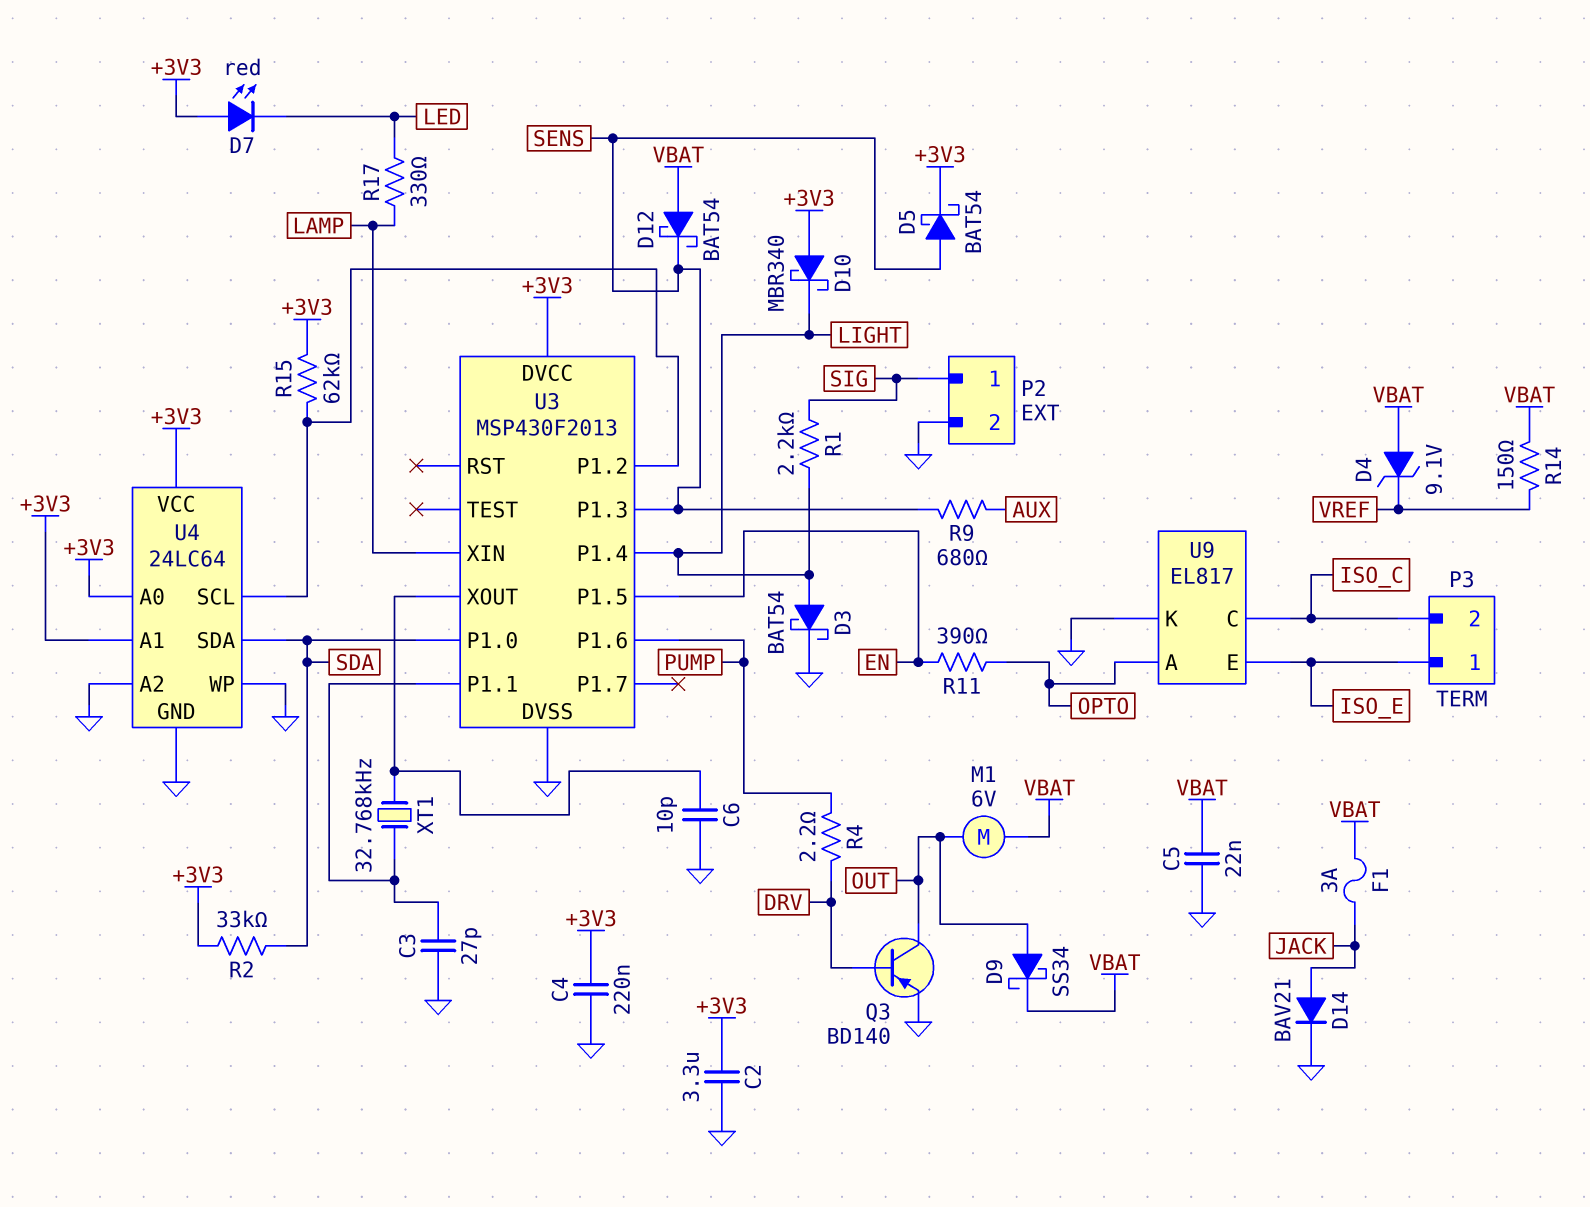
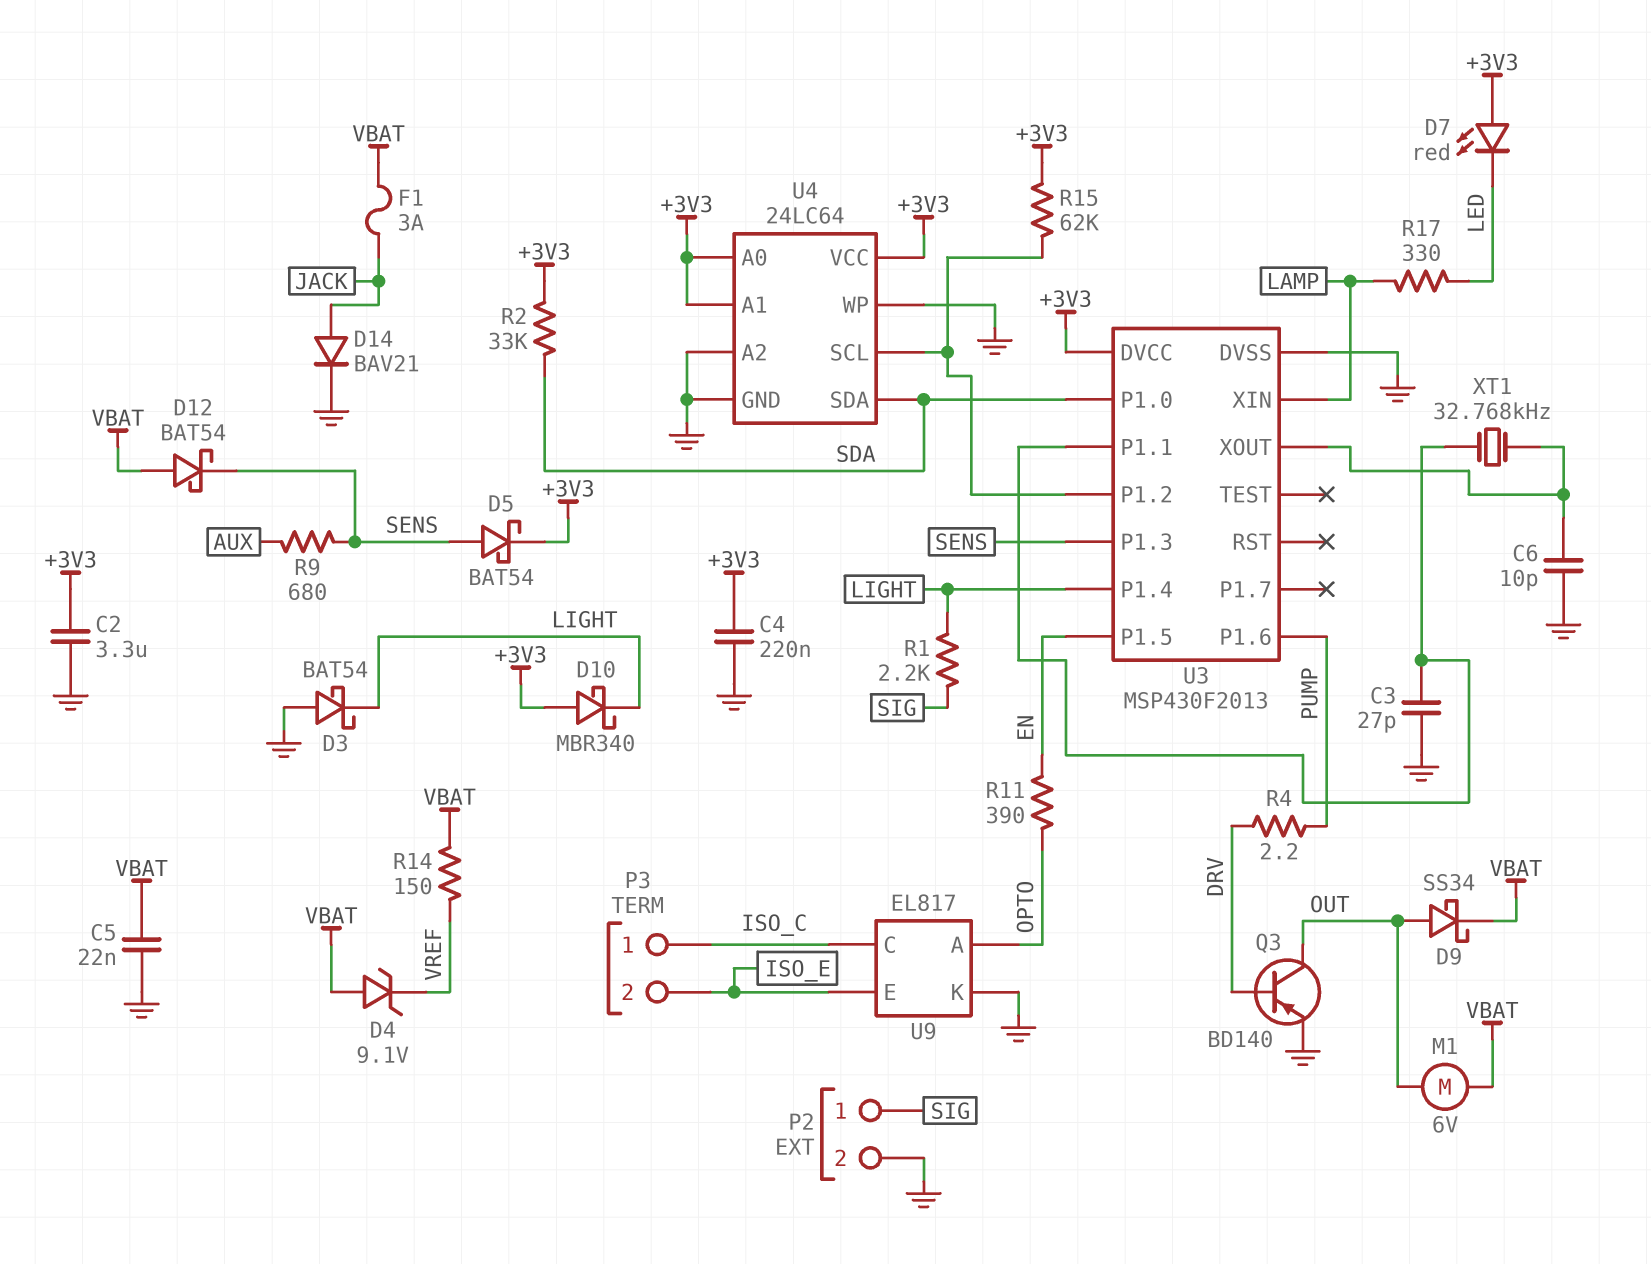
D3: schottky BAT54 (A LIGHT, K GND) -> schottky BAT54 (A GND, K LIGHT)
P3 pin 1: ISO_E -> ISO_C
P3 pin 2: ISO_C -> ISO_E

